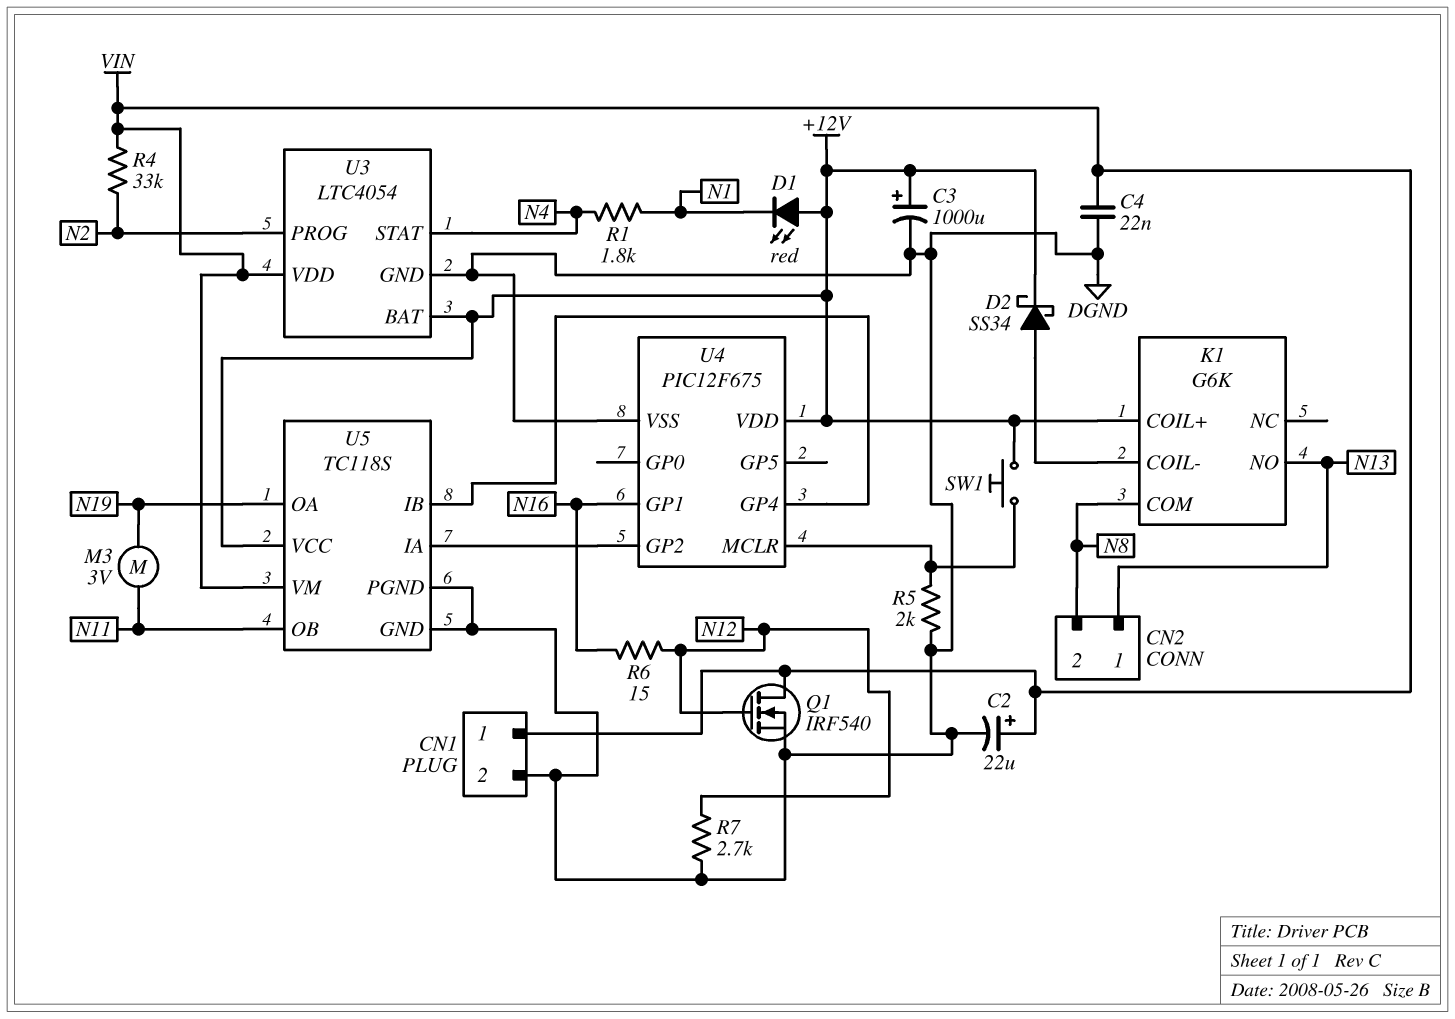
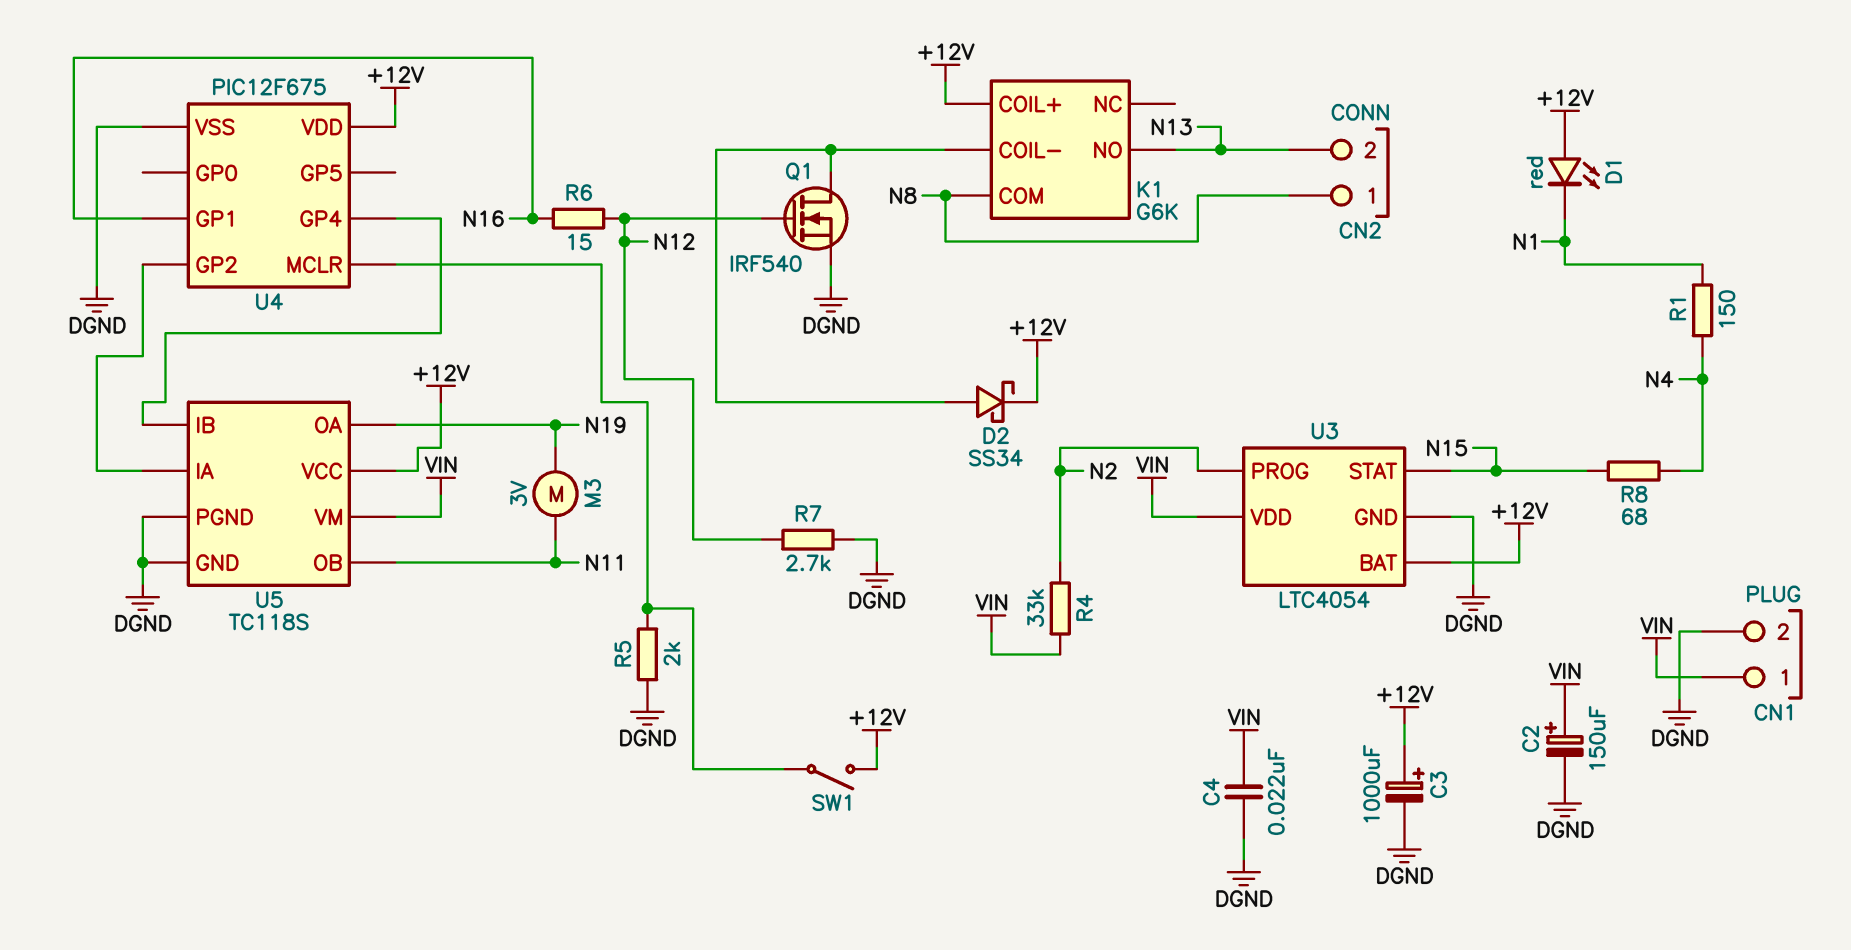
C2: 22uF (plus VIN, minus DGND) -> 150uF (plus VIN, minus DGND)
CN2 pin 1: N13 -> N8
CN2 pin 2: N8 -> N13
Q1: NMOS IRF540 (G N12, D VIN, S DGND) -> NMOS IRF540 (G N12, D K1/COIL-, S DGND)
R1: 1.8k (N1, N4) -> 150 (N1, N4)
R8: none -> 68 (N4, N15)
SW1: button (+12V, U4/MCLR) -> switch (+12V, U4/MCLR)
U3 pin STAT: N4 -> N15

